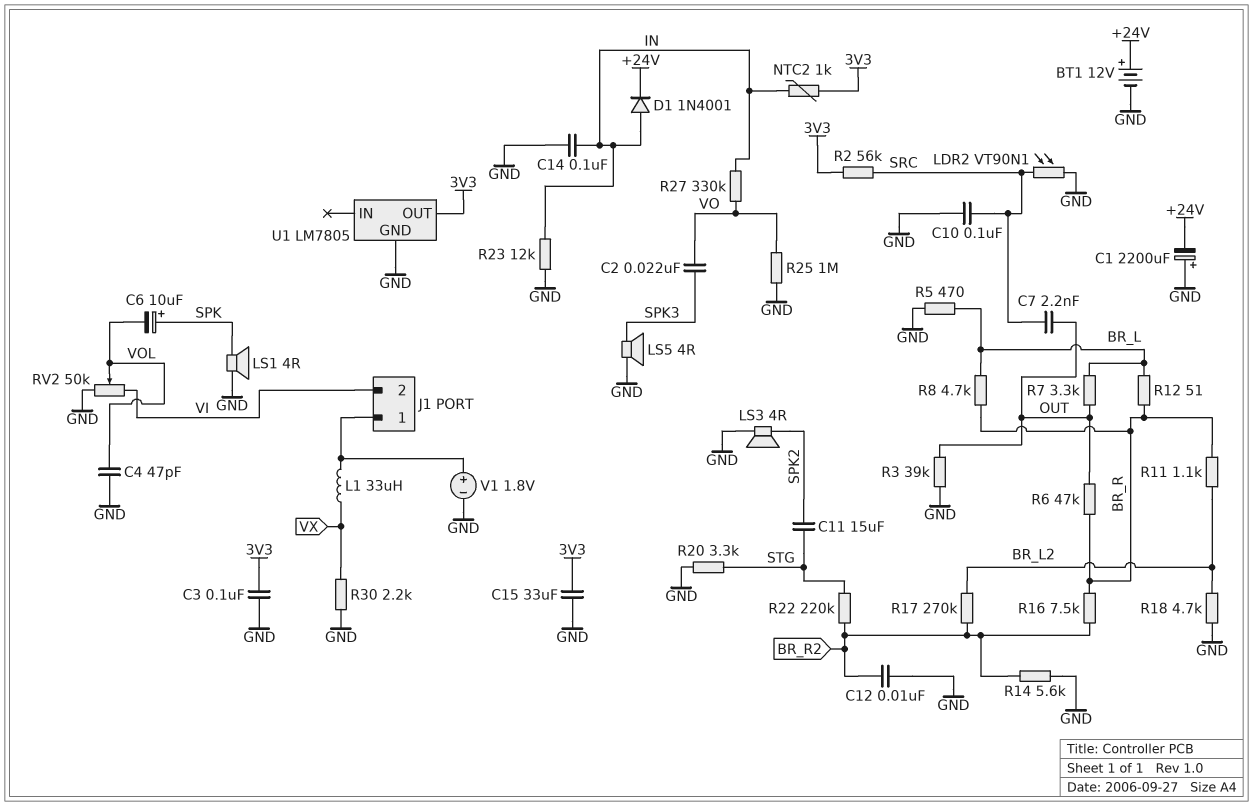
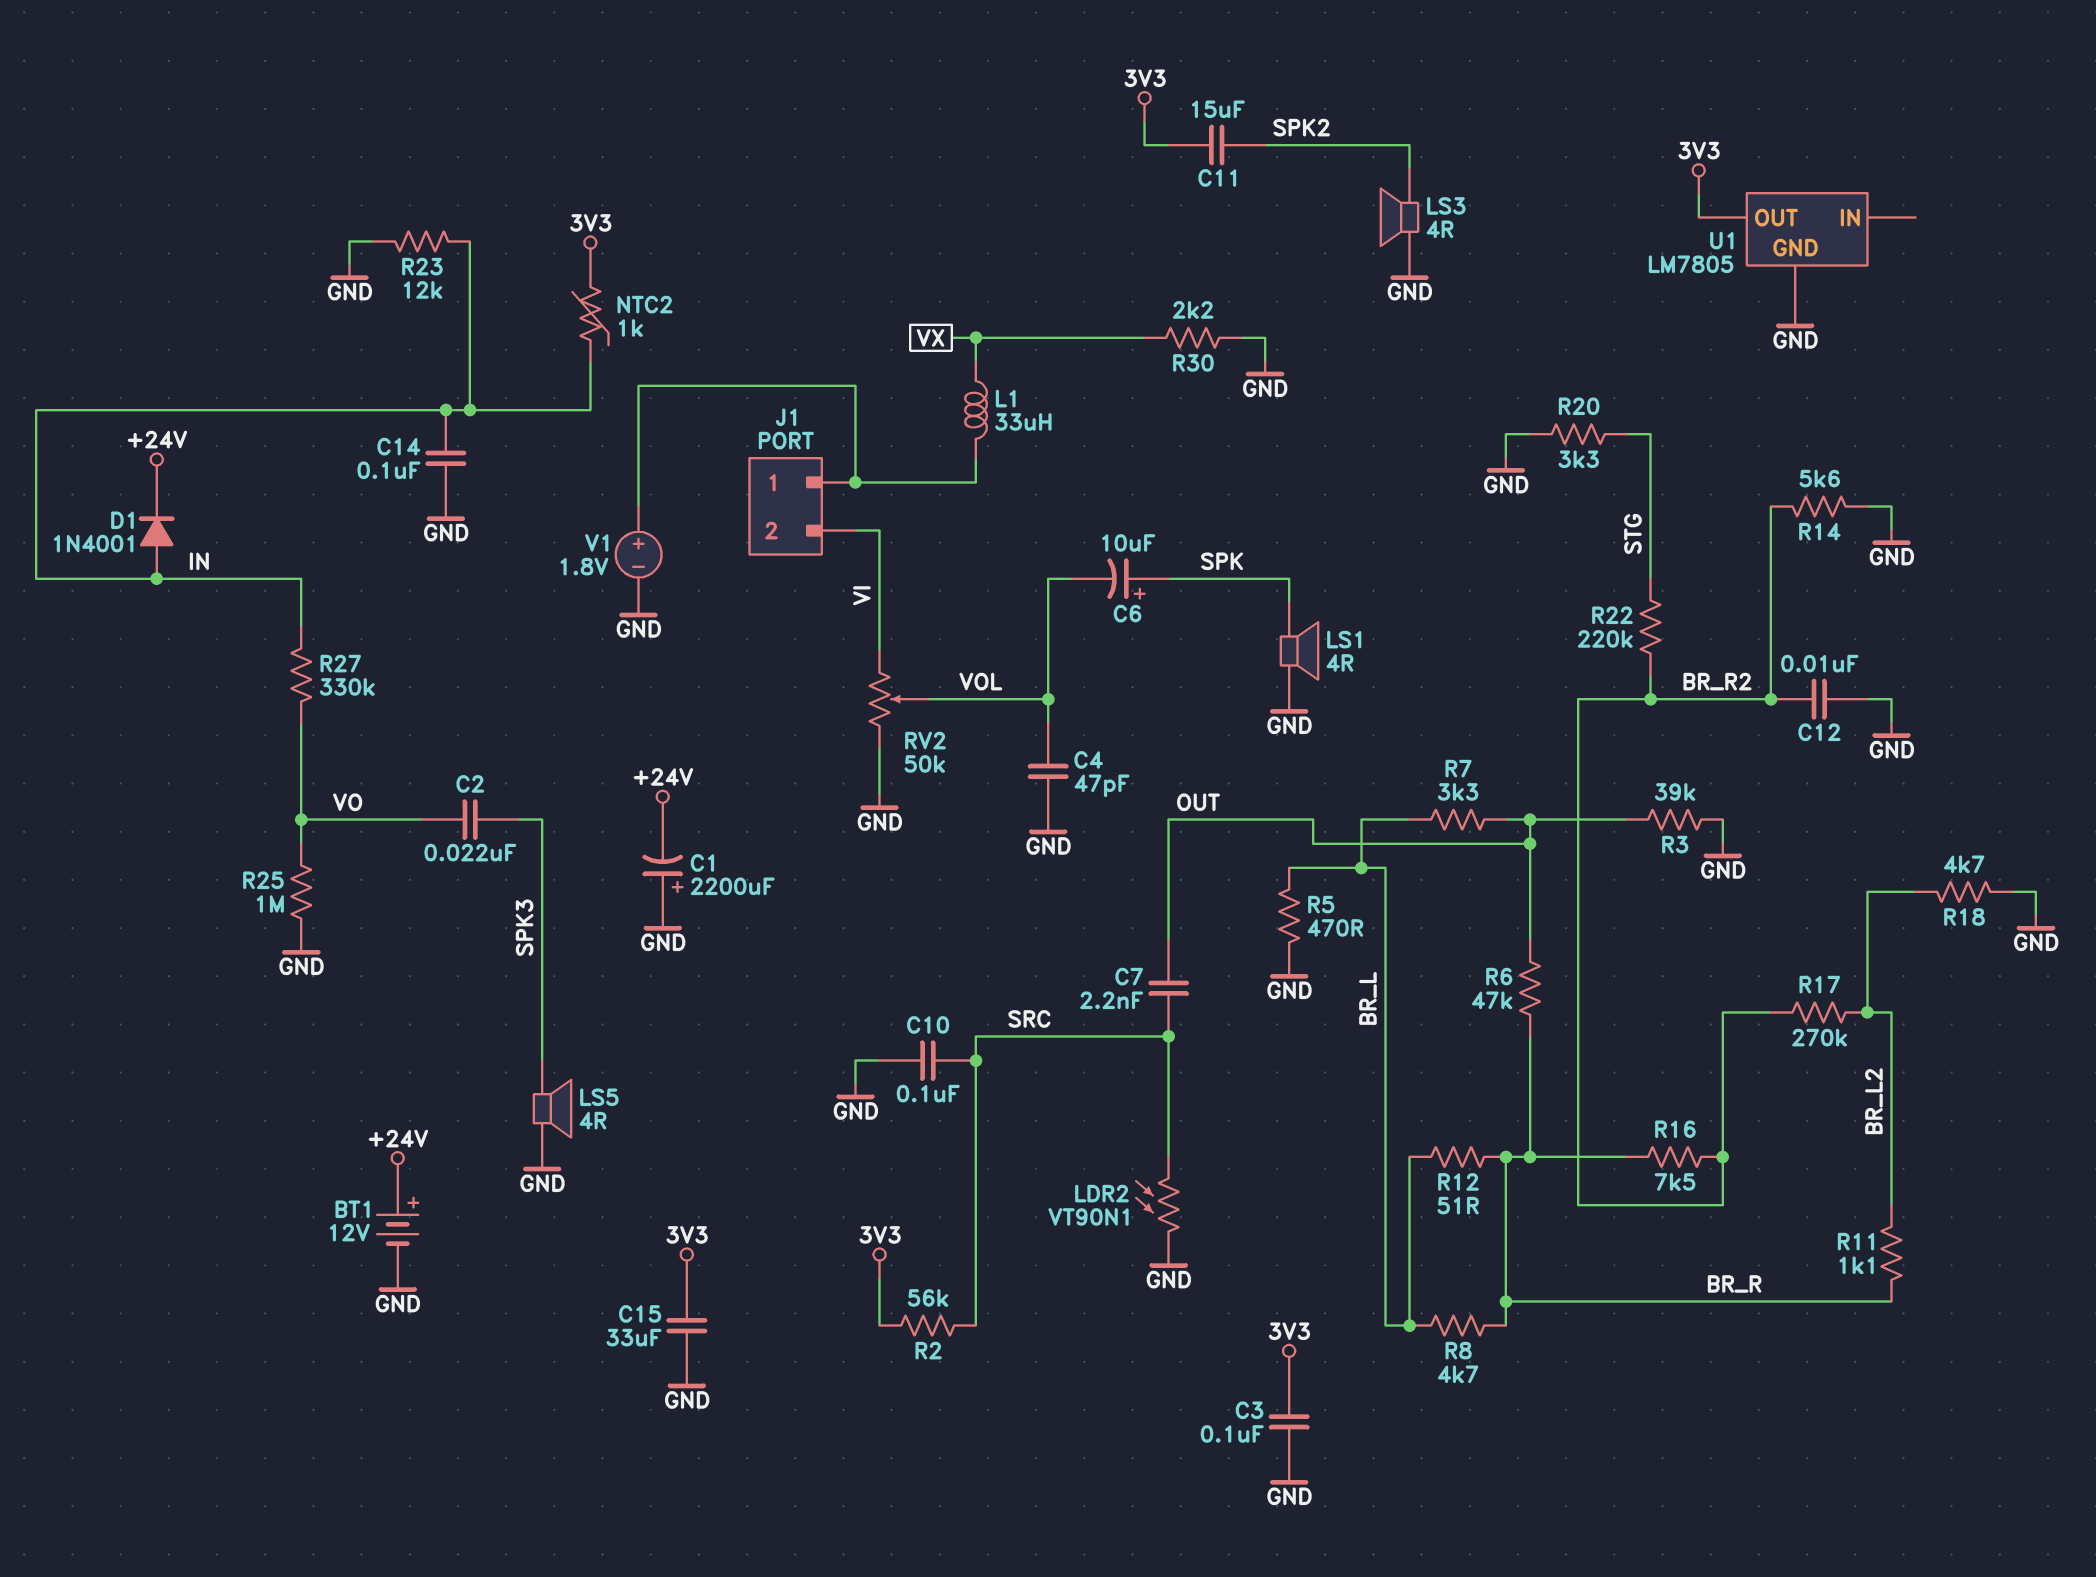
C11: 15uF (SPK2, STG) -> 15uF (3V3, SPK2)

